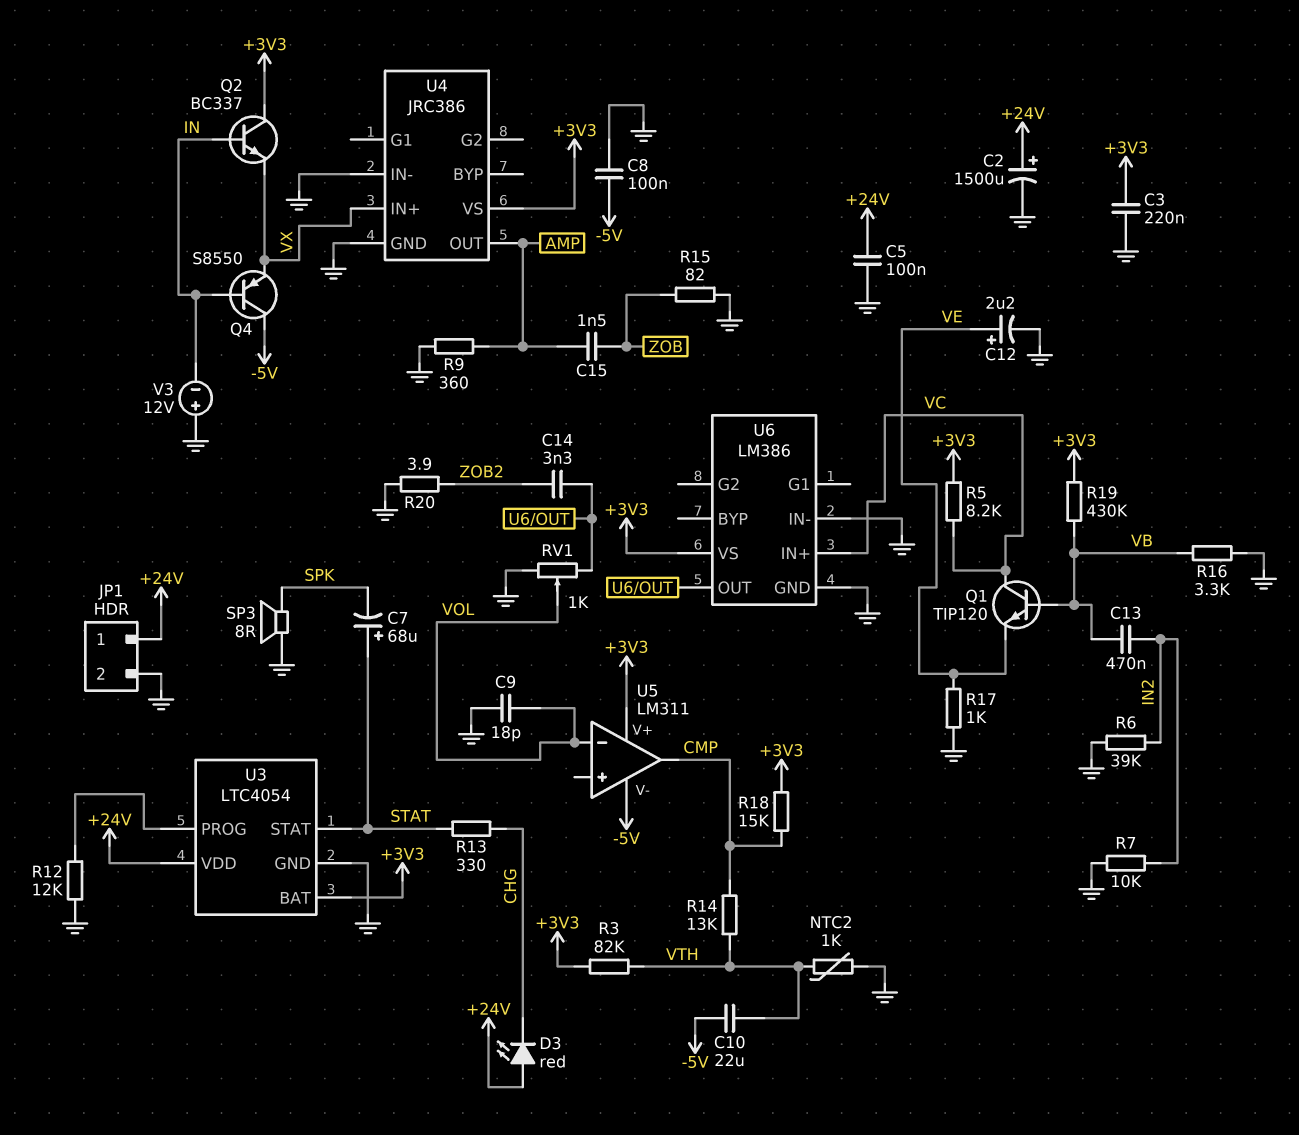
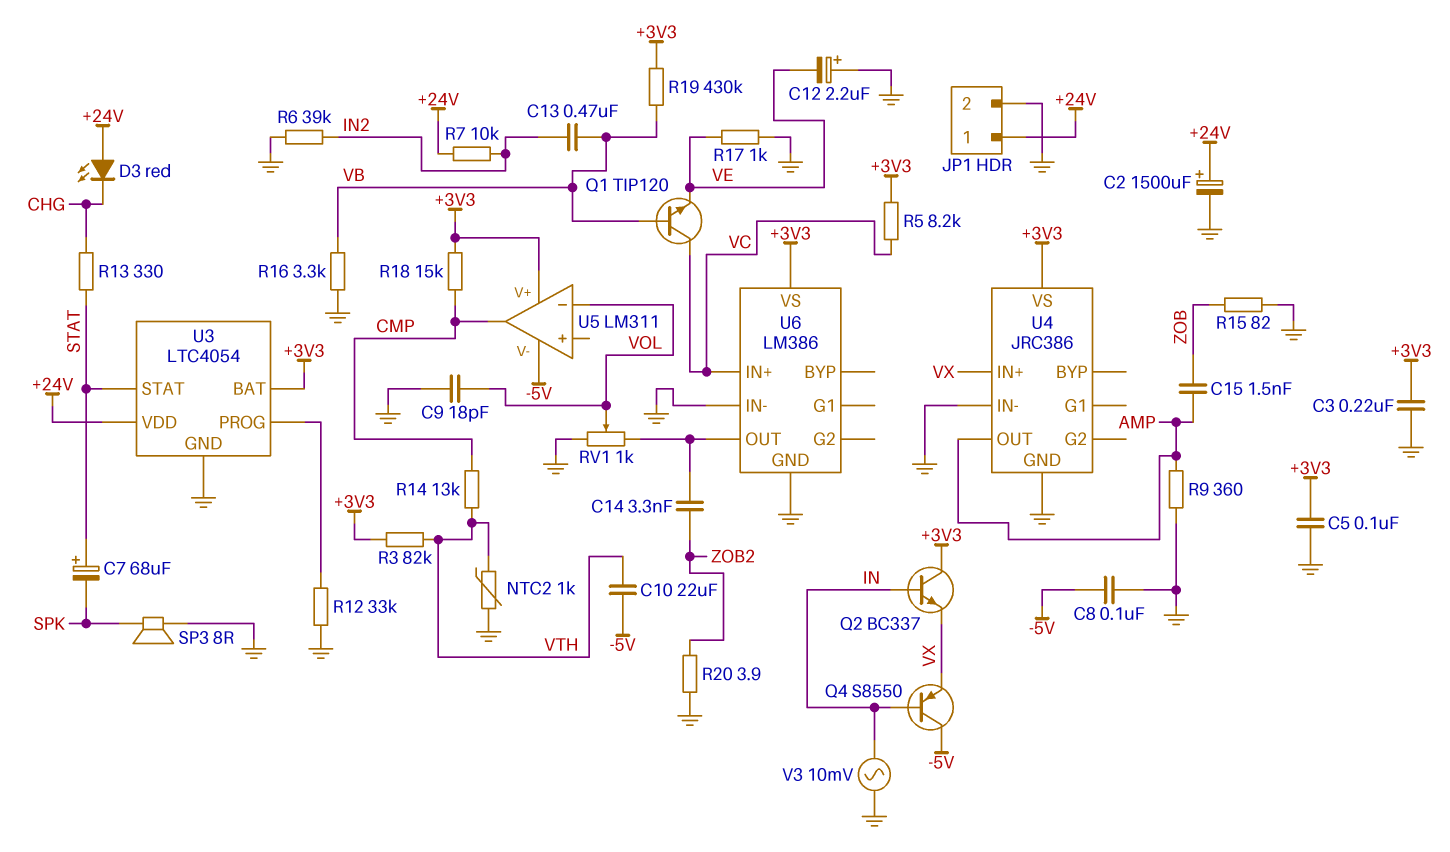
C5: 100nF (+24V, GND) -> 100nF (+3V3, GND)
C12: 2.2uF (plus VE, minus GND) -> 2.2uF (plus GND, minus VE)
R7: 10k (GND, IN2) -> 10k (+24V, IN2)
R12: 12k (GND, U3/PROG) -> 33k (GND, U3/PROG)
V3: 12V (plus GND, minus IN) -> AC 10mV (GND, IN)

